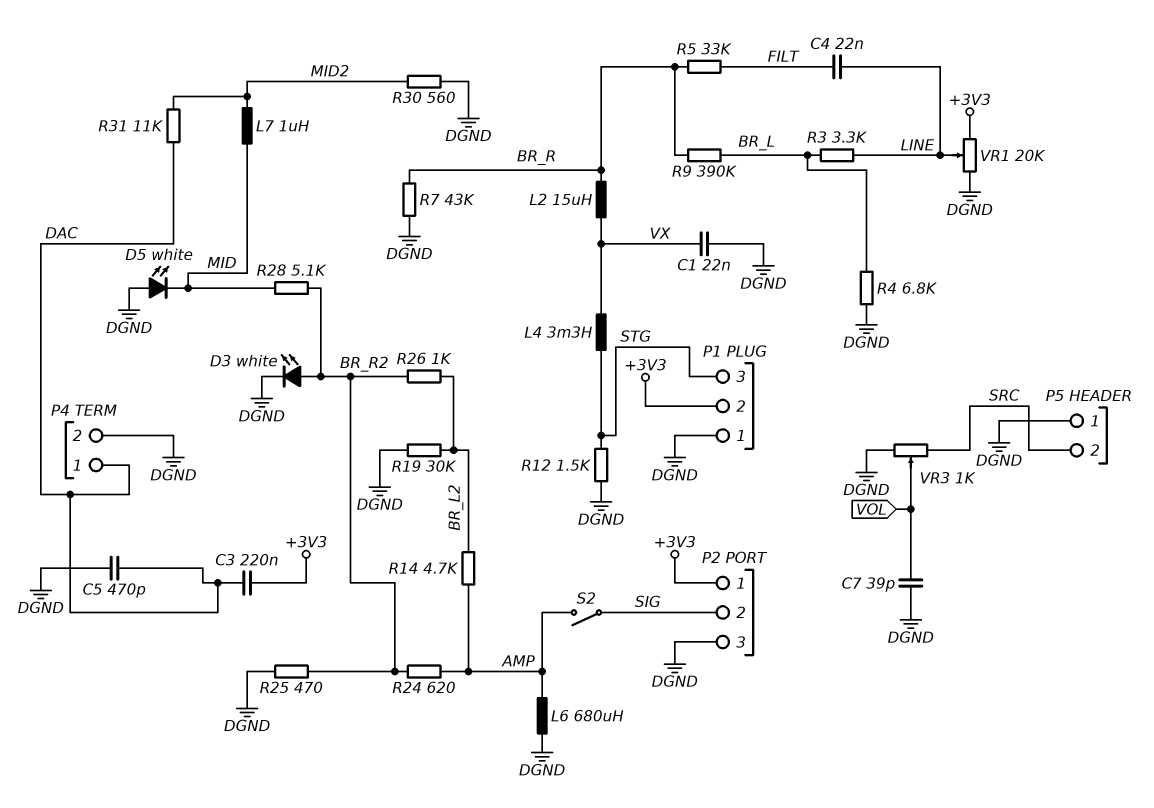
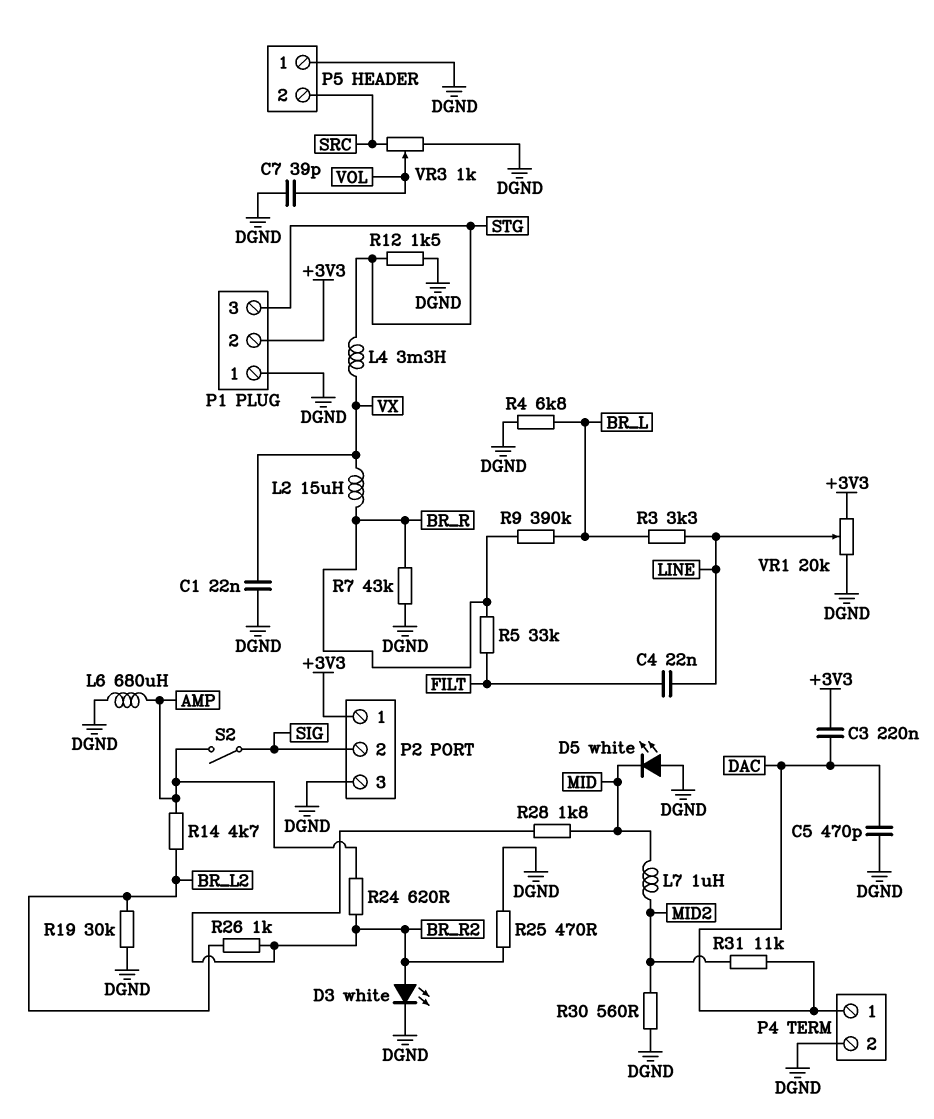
R28: 5.1k (BR_R2, MID) -> 1.8k (BR_R2, MID)

